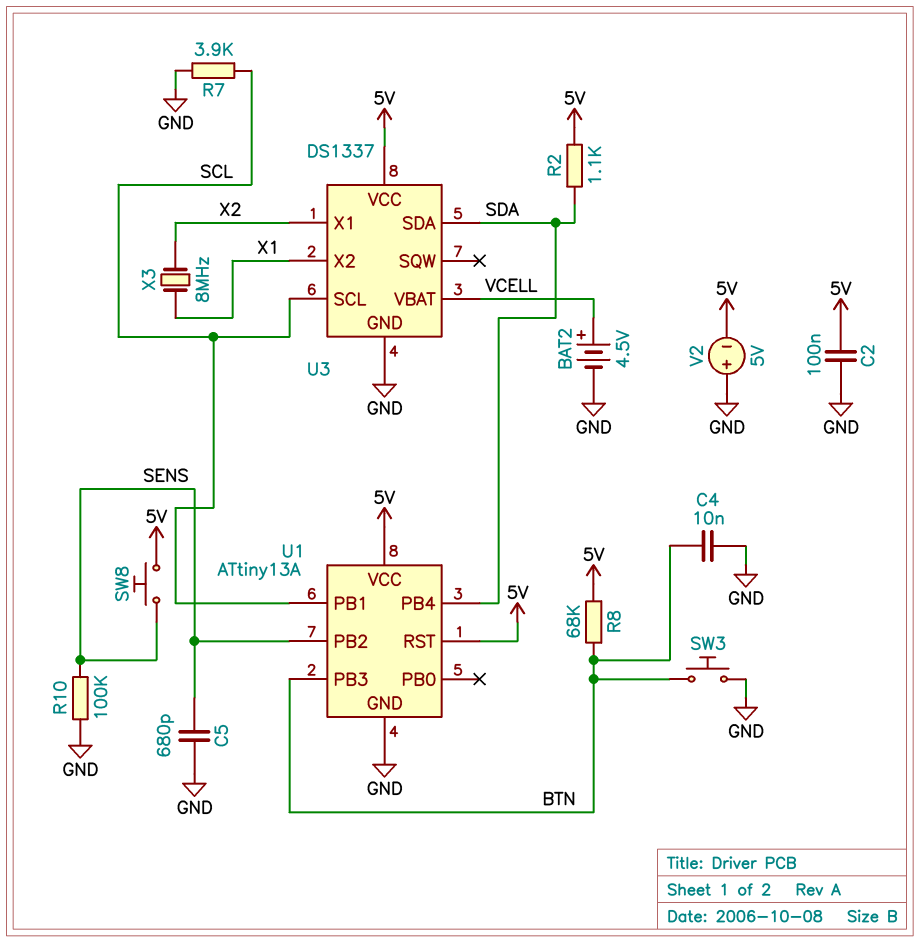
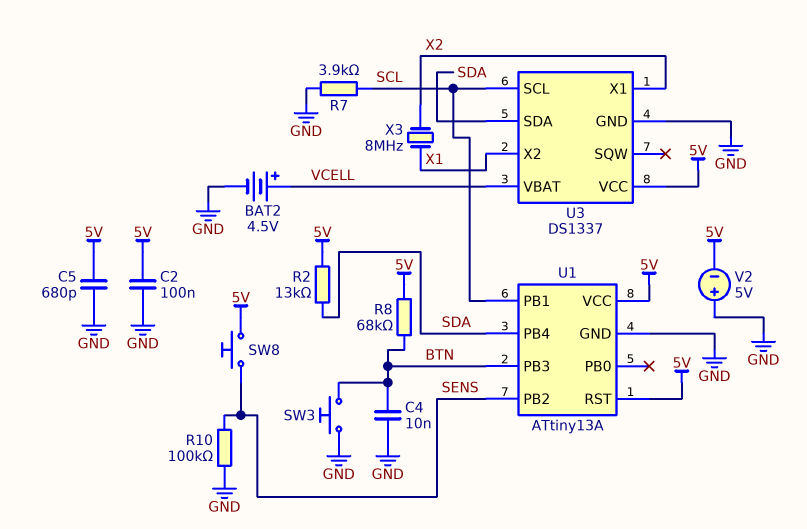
C5: 680pF (GND, SENS) -> 680pF (5V, GND)
R2: 1.1k (5V, SDA) -> 13k (5V, SDA)

